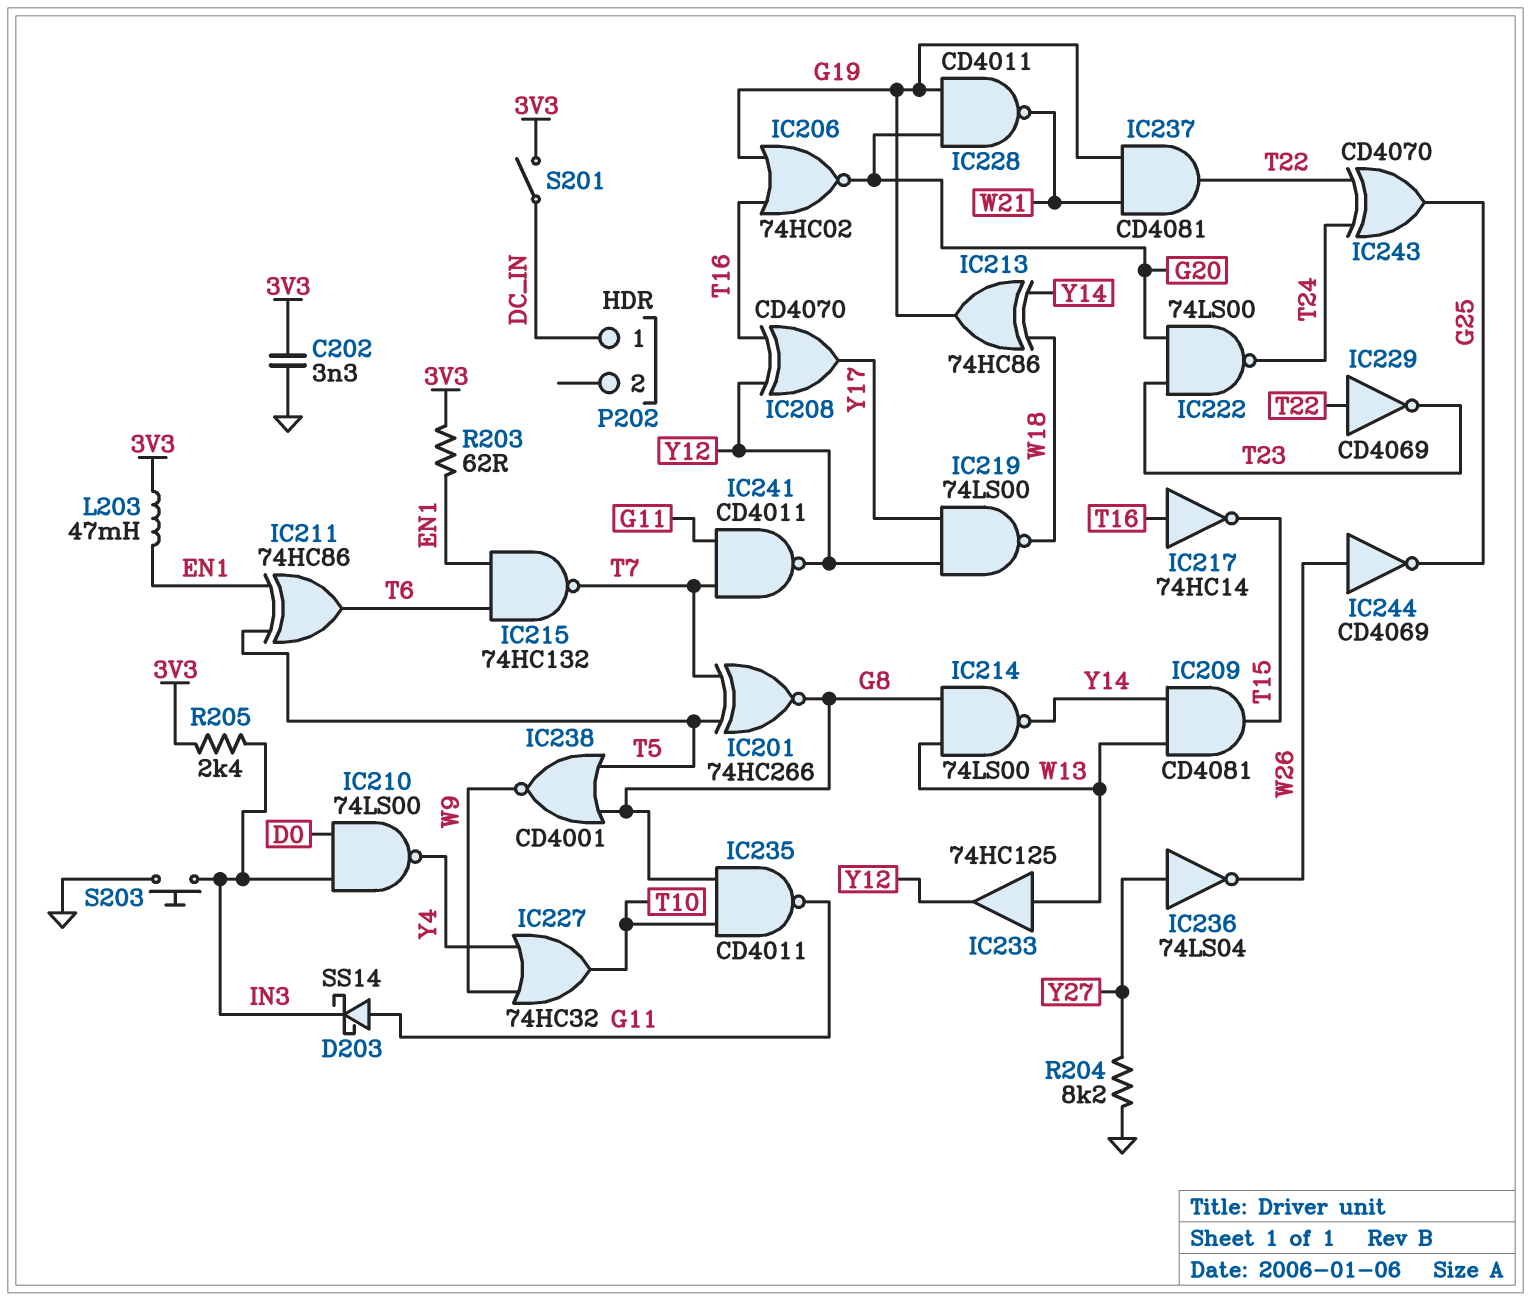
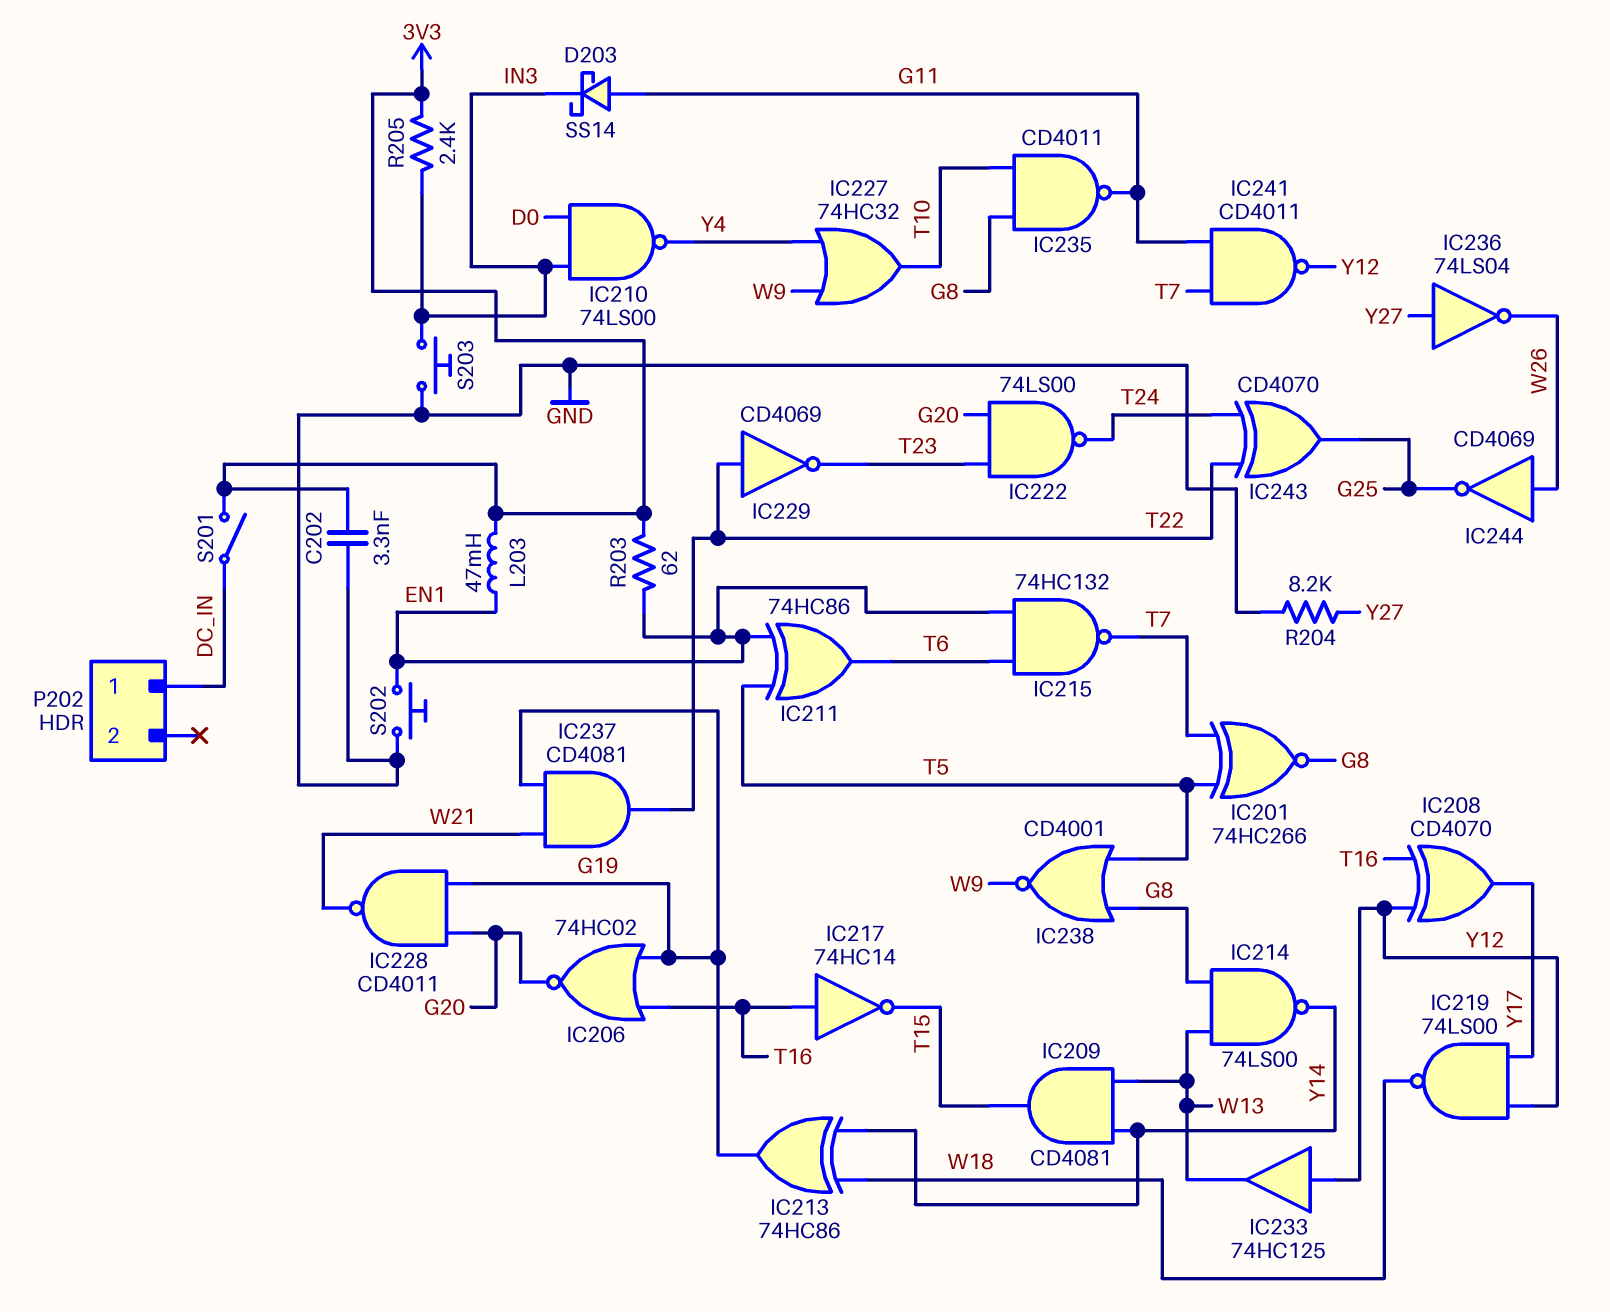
IC233: buffer 74HC125 (in W13, out Y12) -> buffer 74HC125 (in Y12, out W13)
S202: none -> button (EN1, GND)

